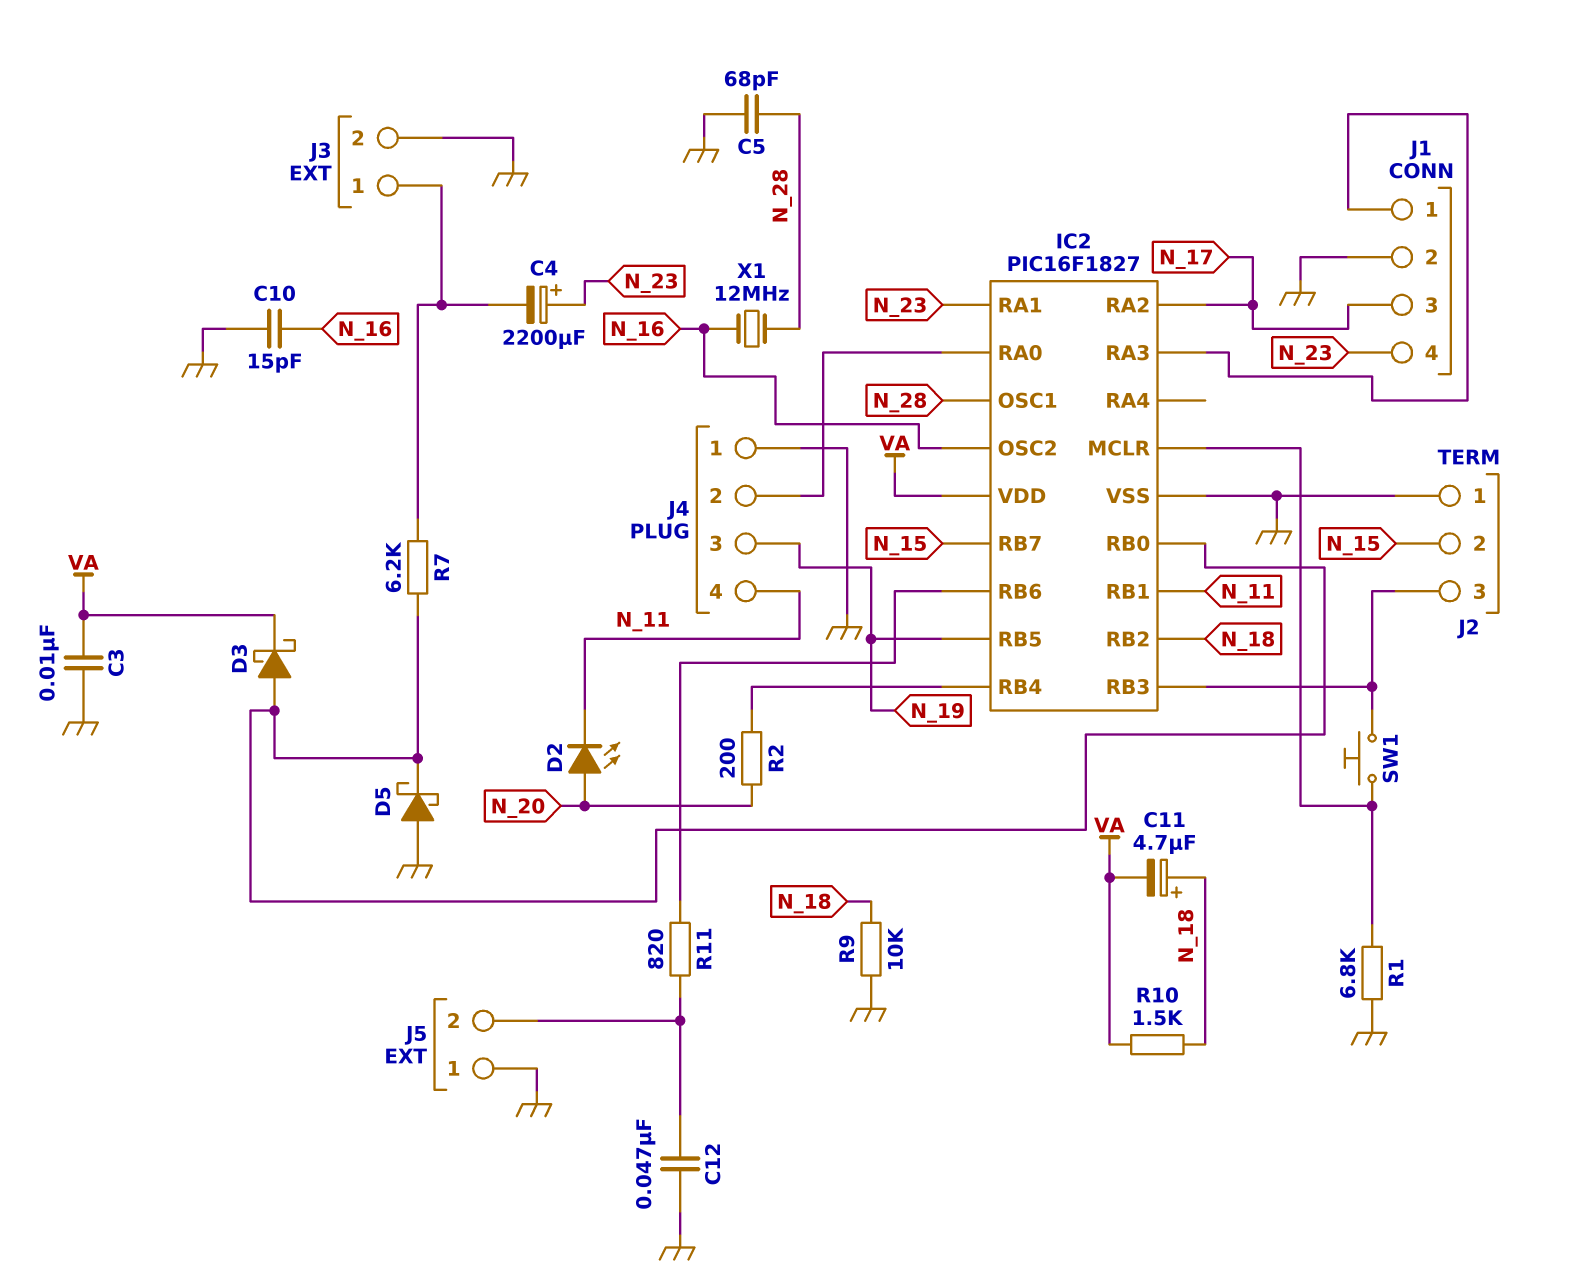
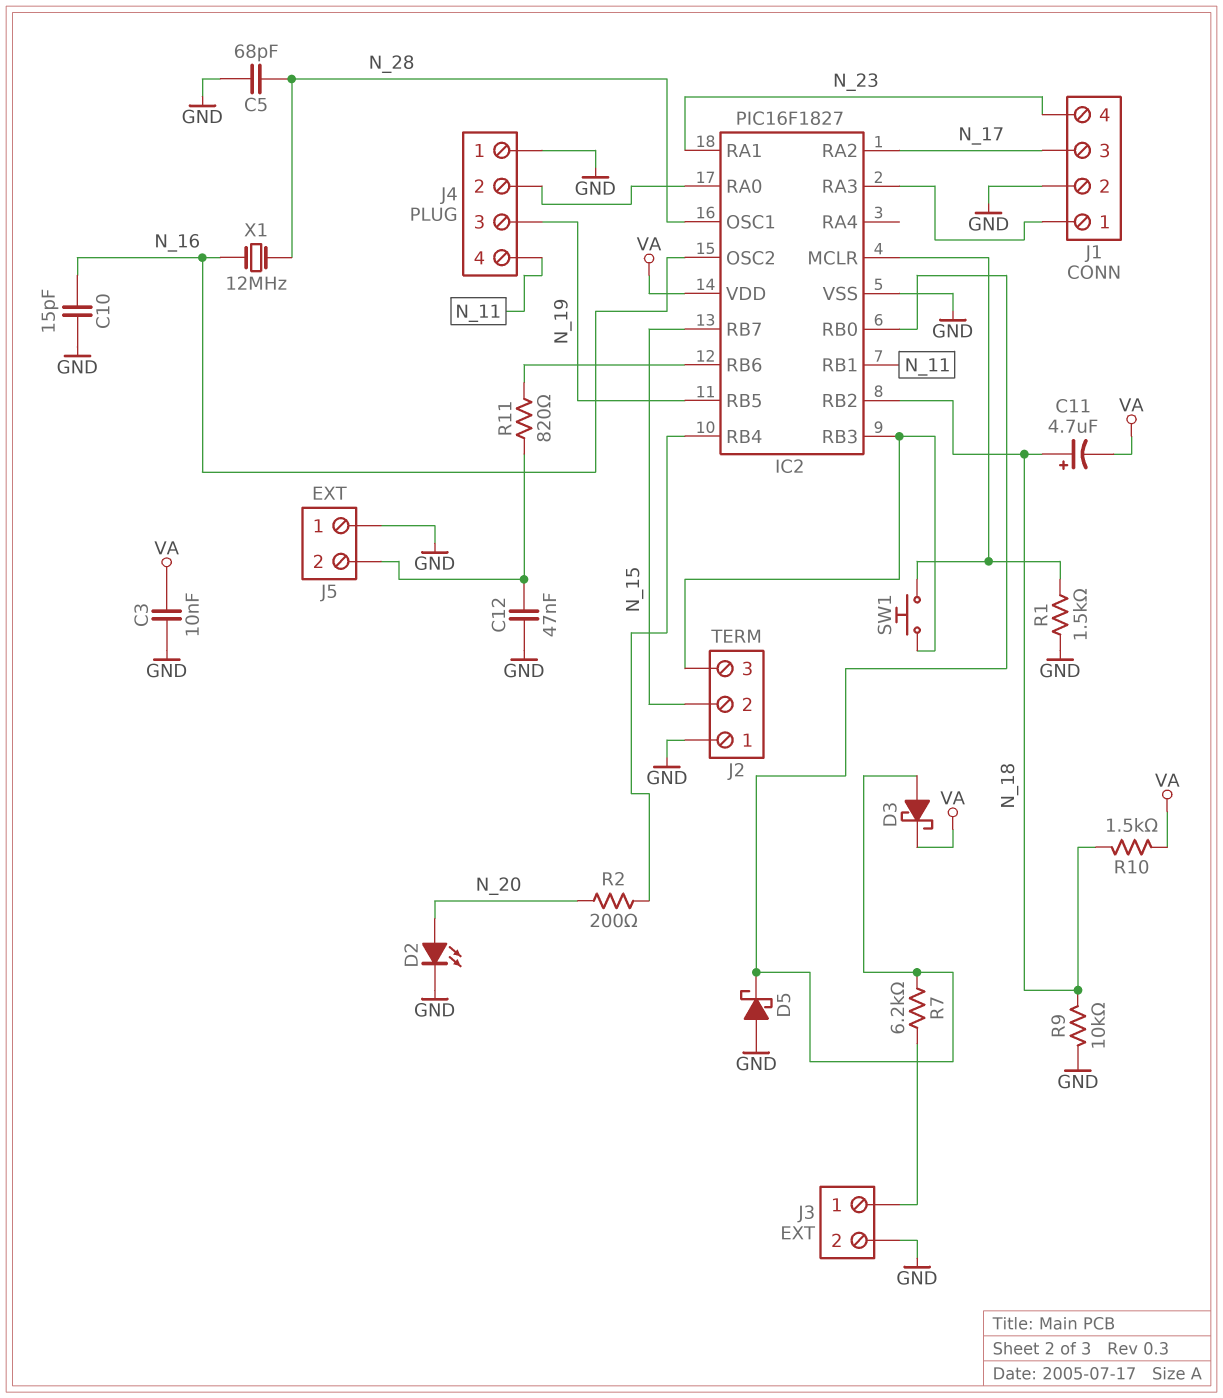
C4: 2200uF (plus N_23, minus J3/1) -> none
D2: LED (A N_20, K N_11) -> LED (A N_20, K GND)
R1: 6.8k (GND, IC2/MCLR) -> 1.5k (GND, IC2/MCLR)

